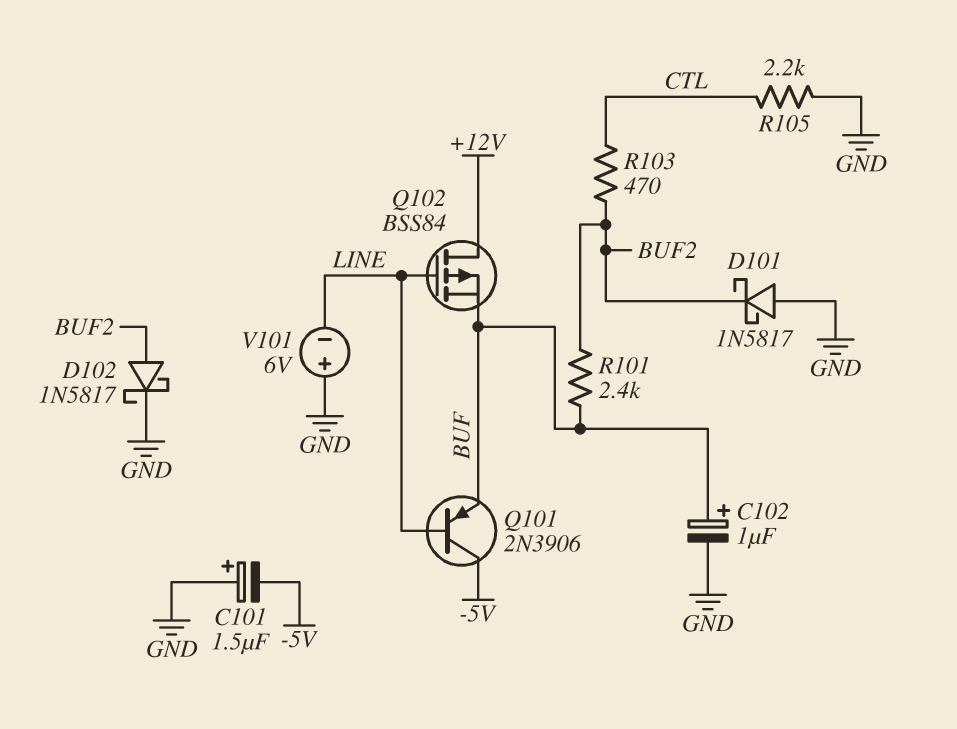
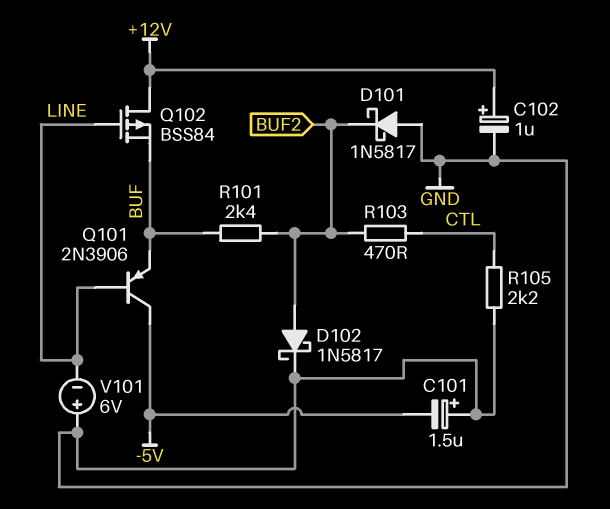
C102: 1uF (plus BUF, minus GND) -> 1uF (plus +12V, minus GND)

